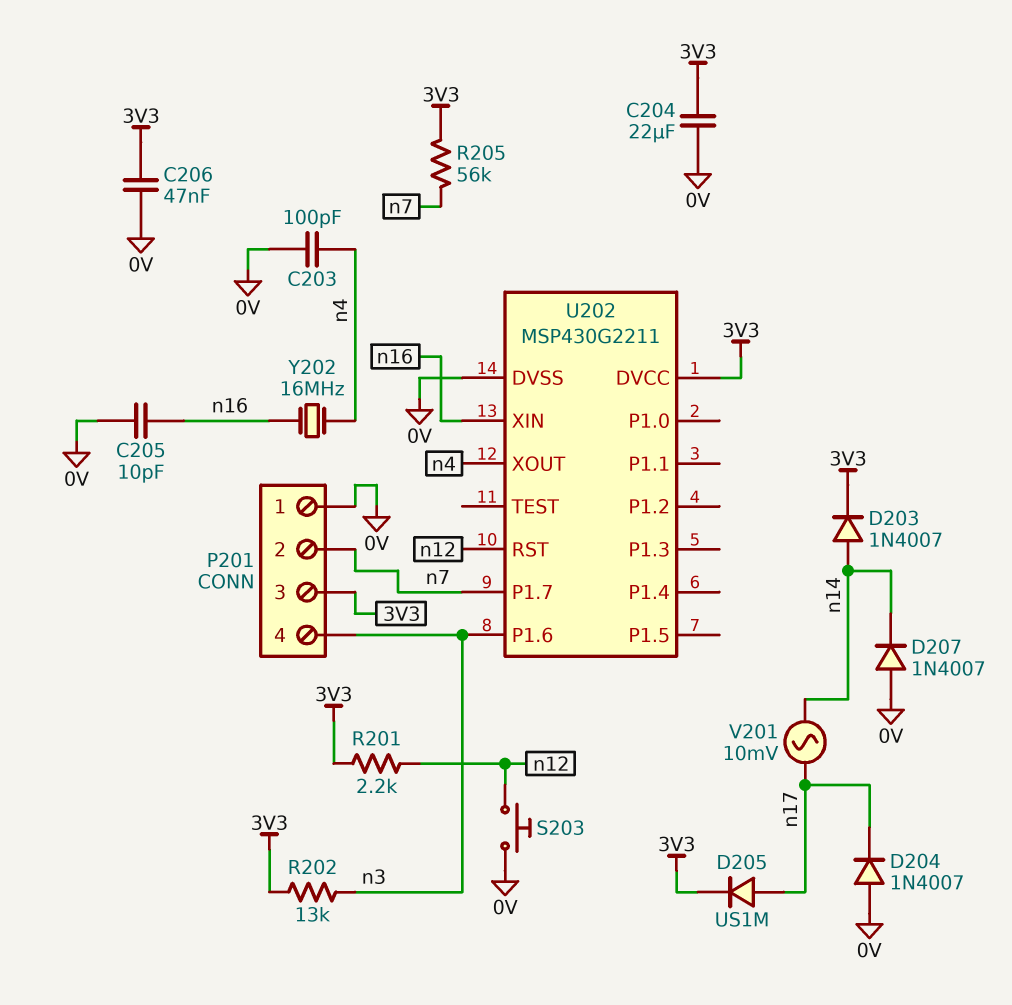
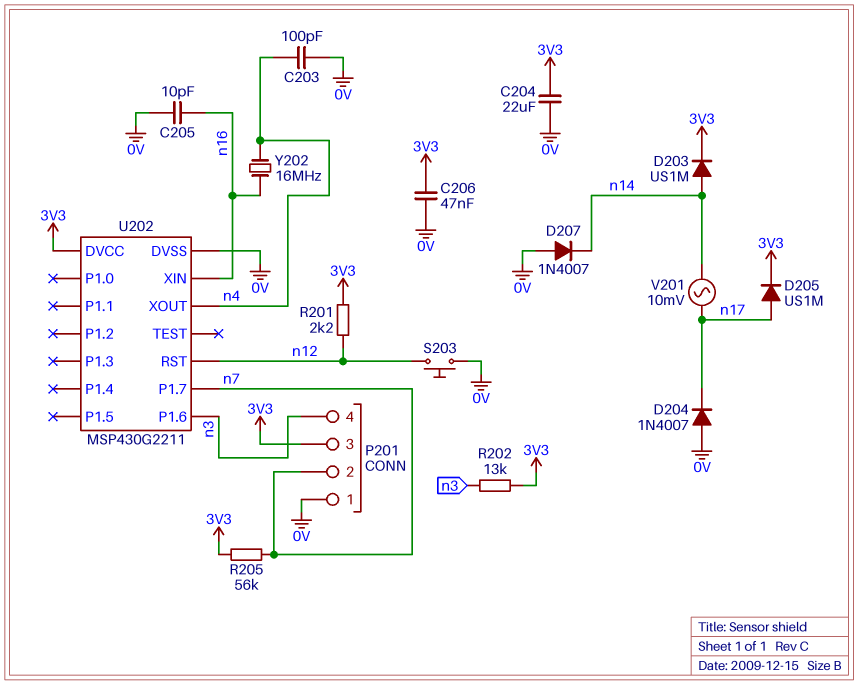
D203: diode 1N4007 (A n14, K 3V3) -> diode US1M (A n14, K 3V3)

